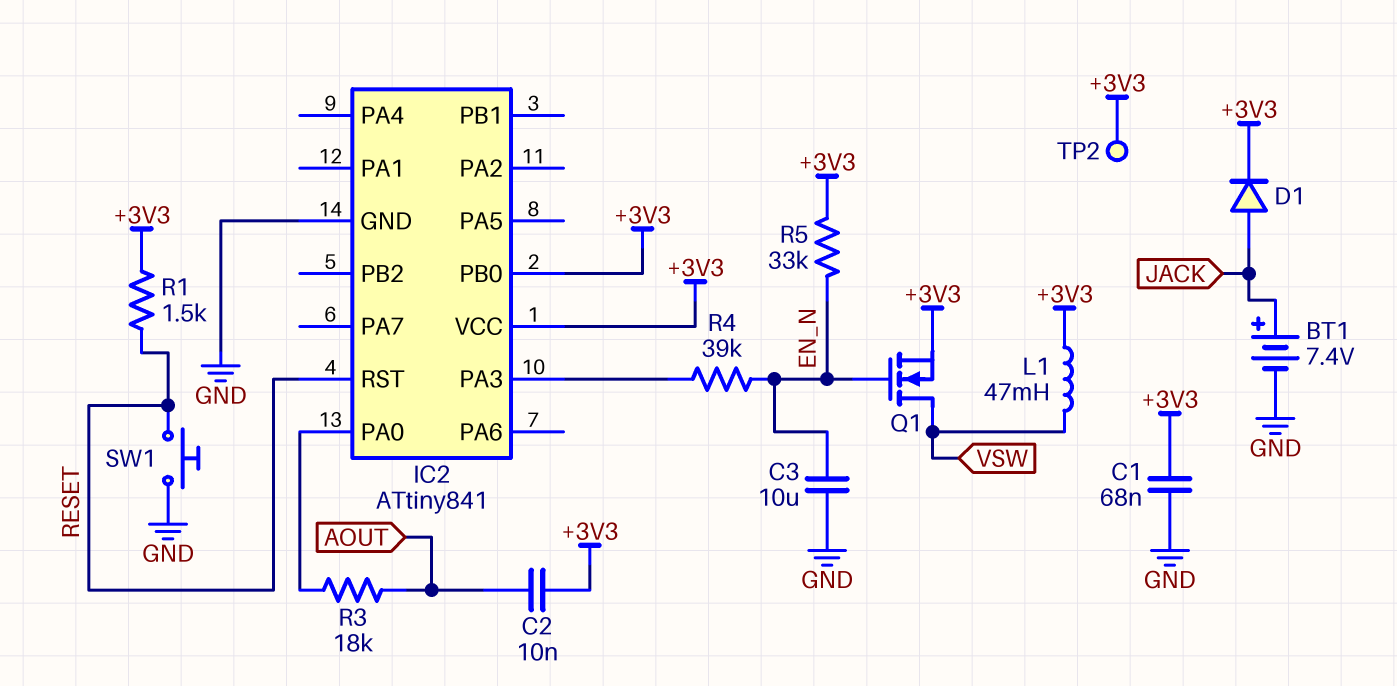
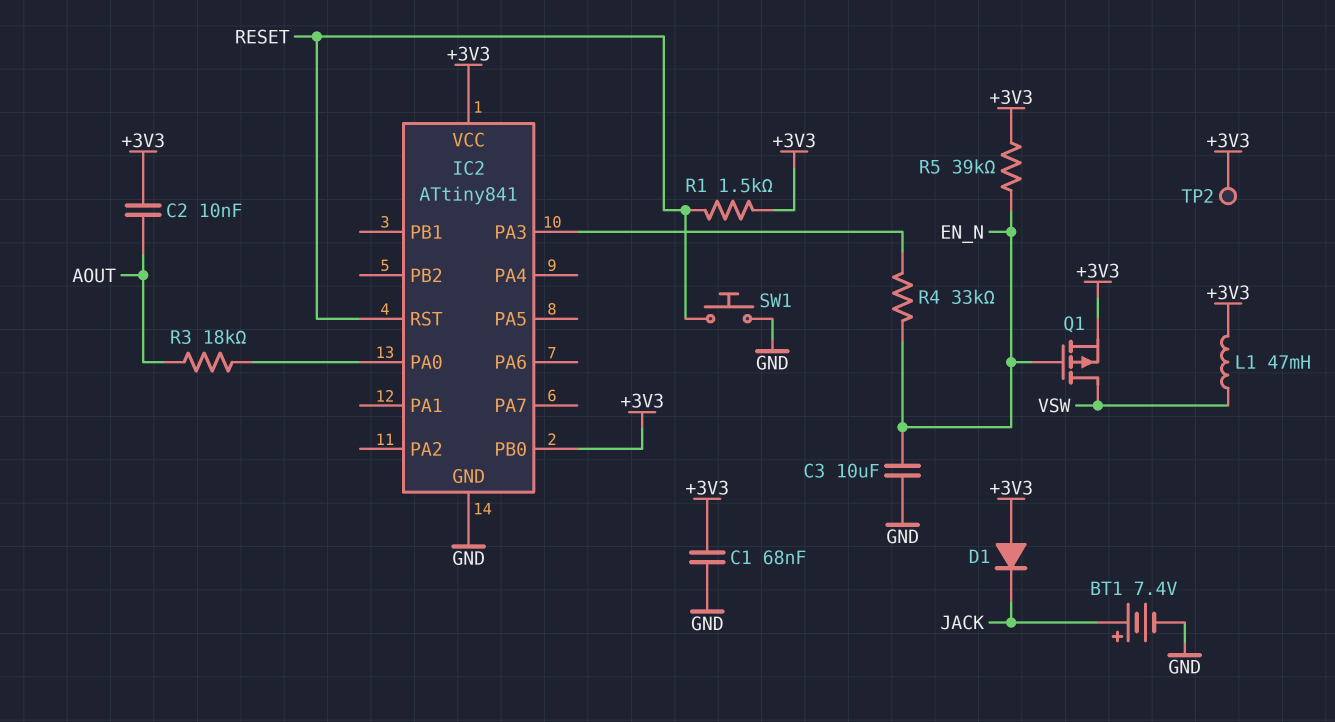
D1: diode (A JACK, K +3V3) -> diode (A +3V3, K JACK)
Q1: NMOS (G EN_N, D VSW, S +3V3) -> PMOS (G EN_N, D VSW, S +3V3)
R4: 39k (EN_N, IC2/PA3) -> 33k (EN_N, IC2/PA3)
R5: 33k (+3V3, EN_N) -> 39k (+3V3, EN_N)

